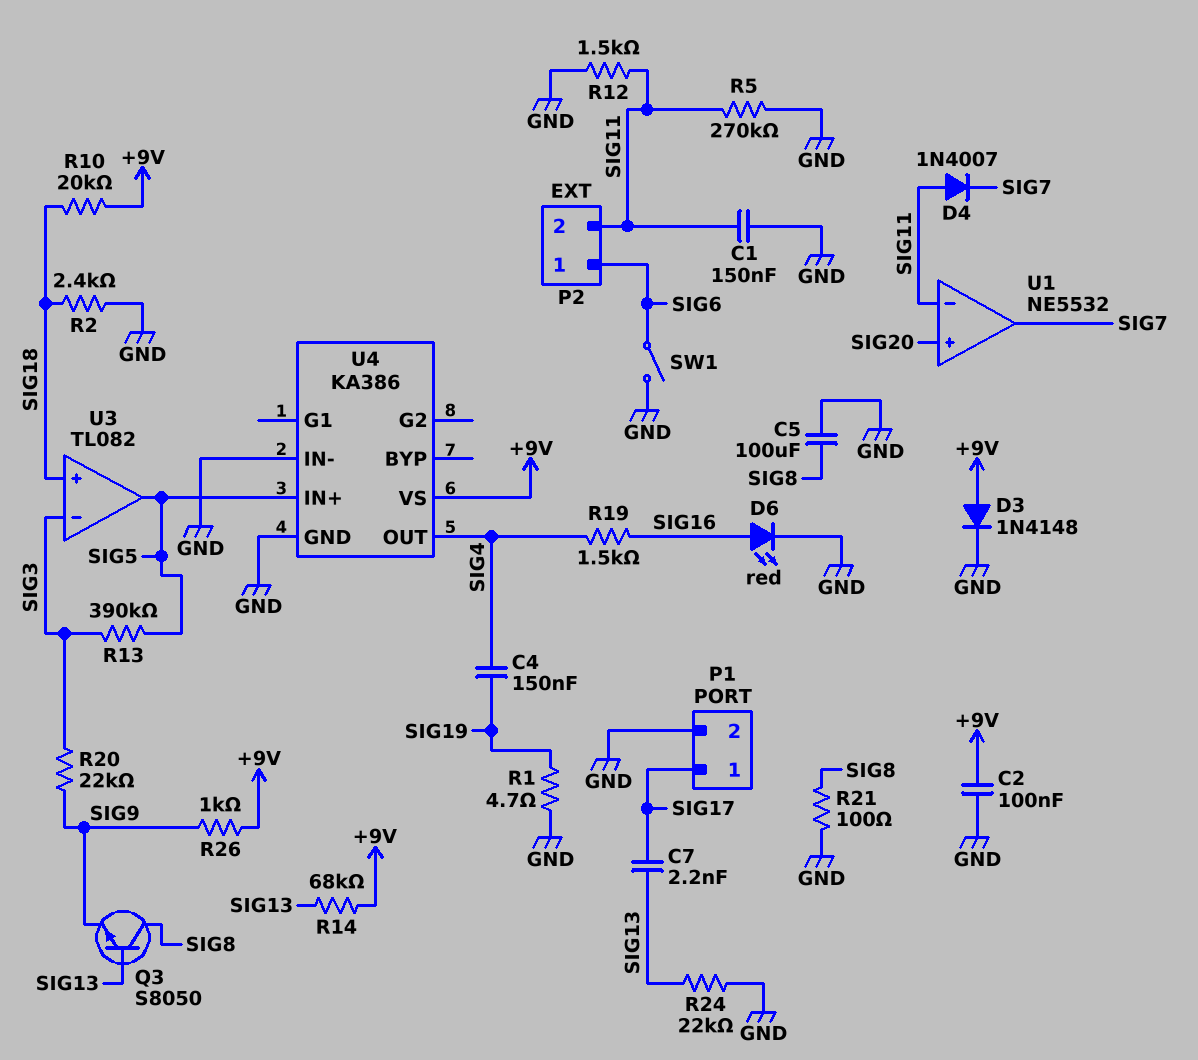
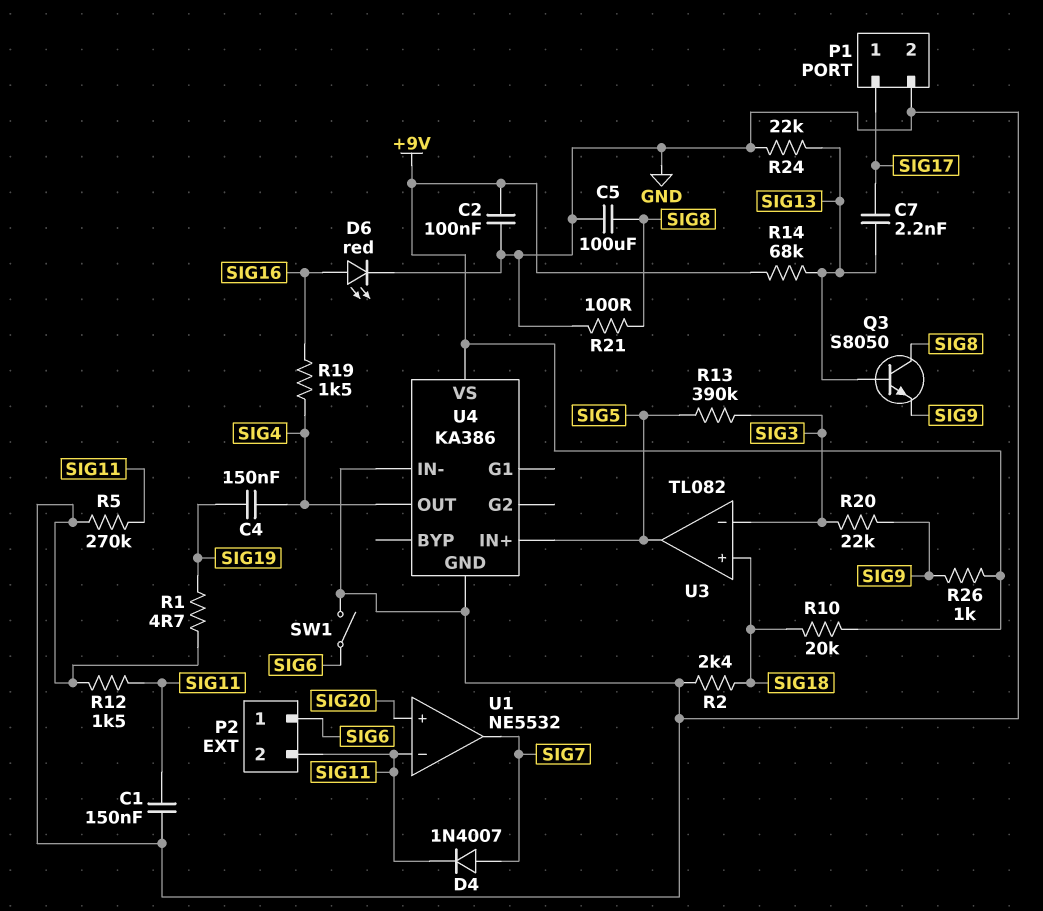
D3: diode 1N4148 (A +9V, K GND) -> none
D4: diode 1N4007 (A SIG11, K SIG7) -> diode 1N4007 (A SIG7, K SIG11)

